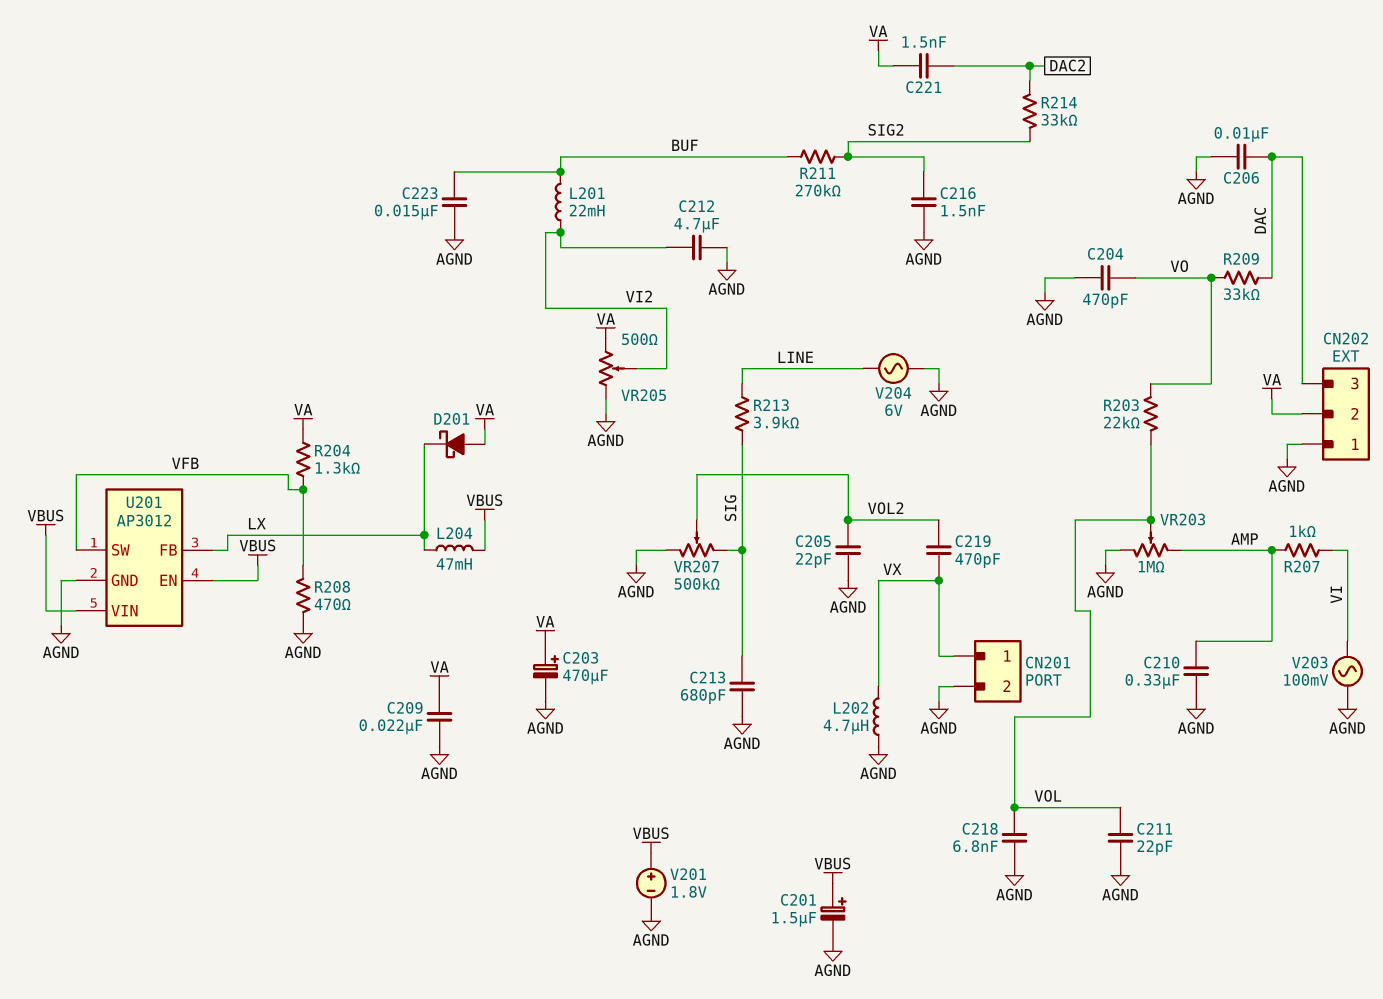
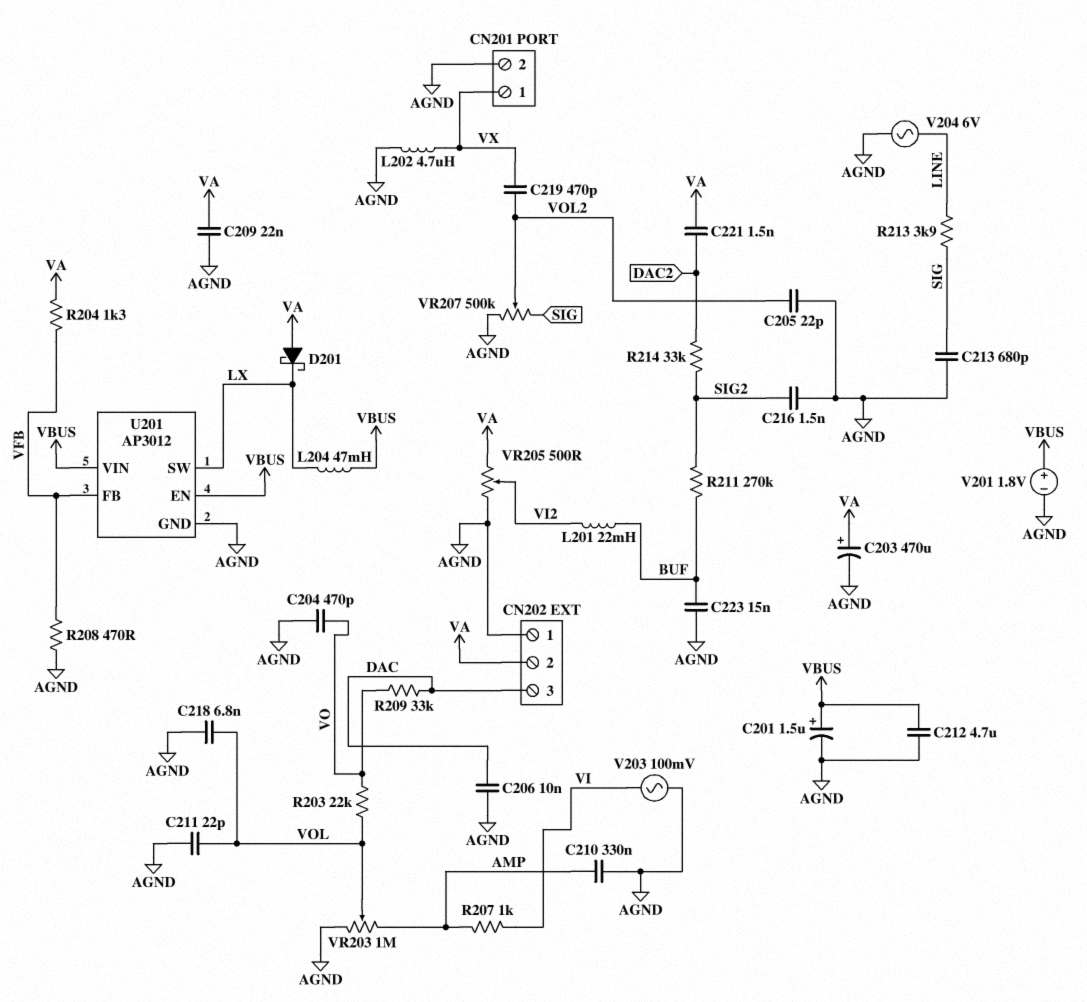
C212: 4.7uF (AGND, VI2) -> 4.7uF (AGND, VBUS)
U201 pin FB: LX -> VFB
U201 pin SW: VFB -> LX

